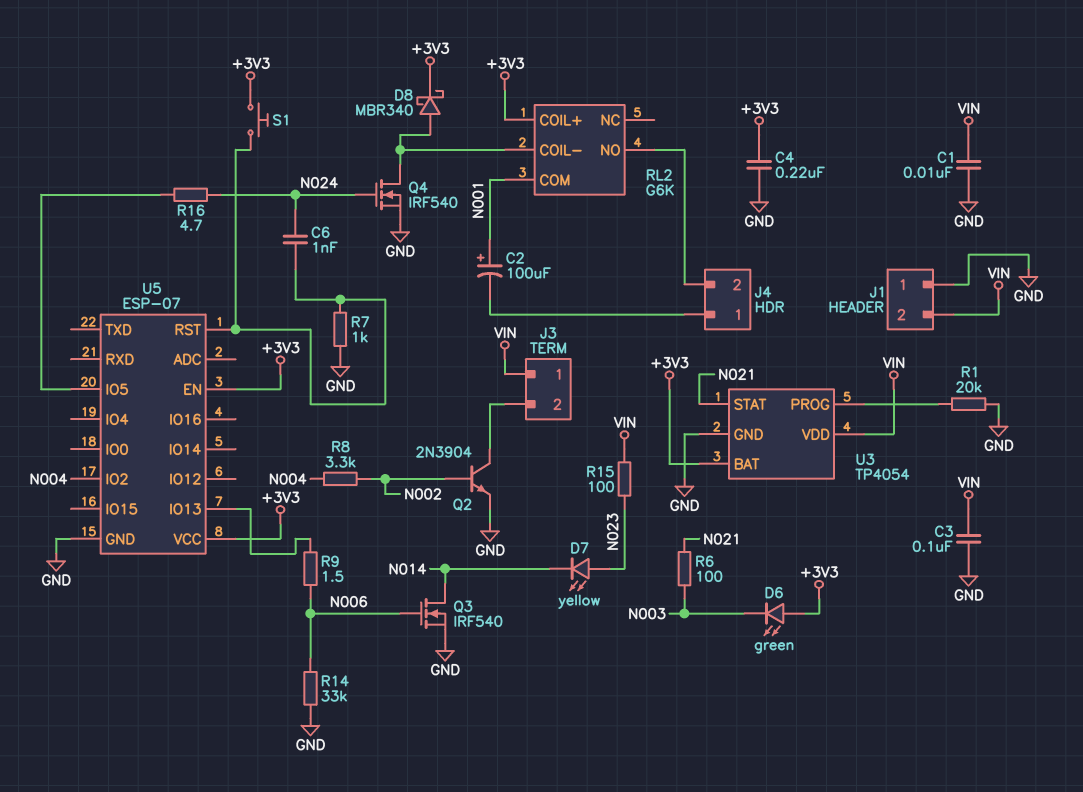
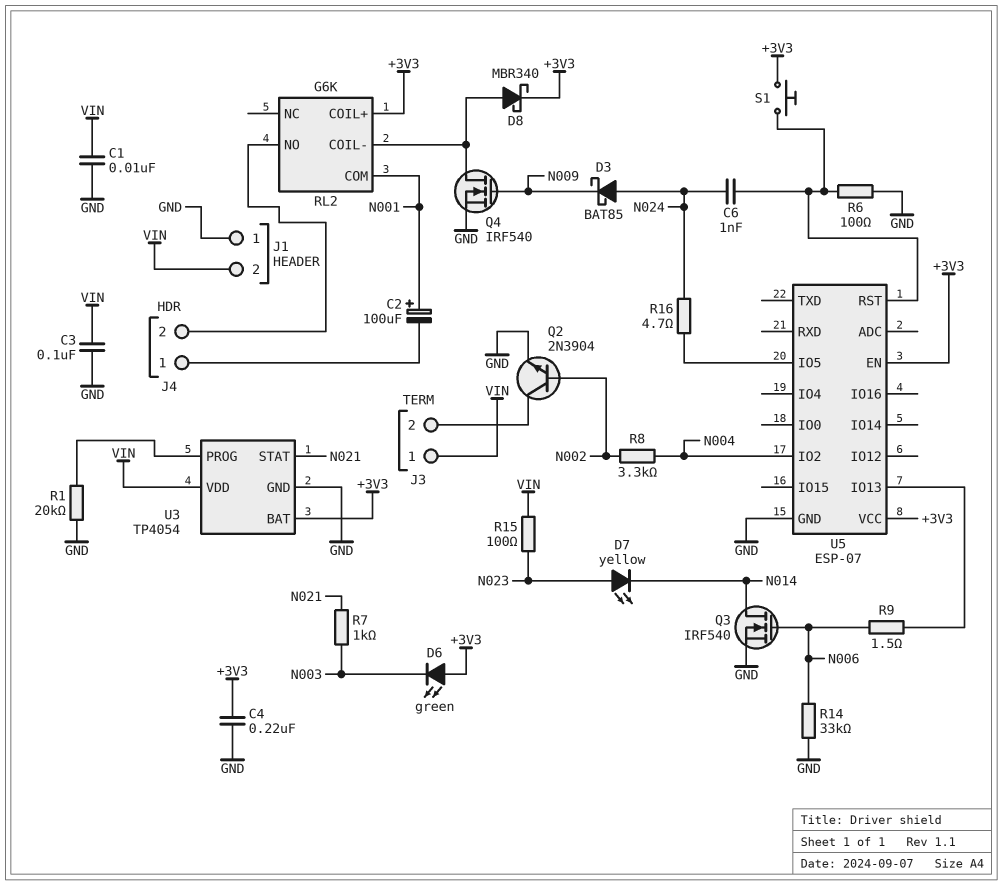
D3: none -> schottky BAT85 (A N024, K N009)
Q4: NMOS IRF540 (G N024, D RL2/COIL-, S GND) -> NMOS IRF540 (G N009, D RL2/COIL-, S GND)
R6: 100 (N003, N021) -> 100 (GND, U5/RST)
R7: 1k (GND, U5/RST) -> 1k (N003, N021)

